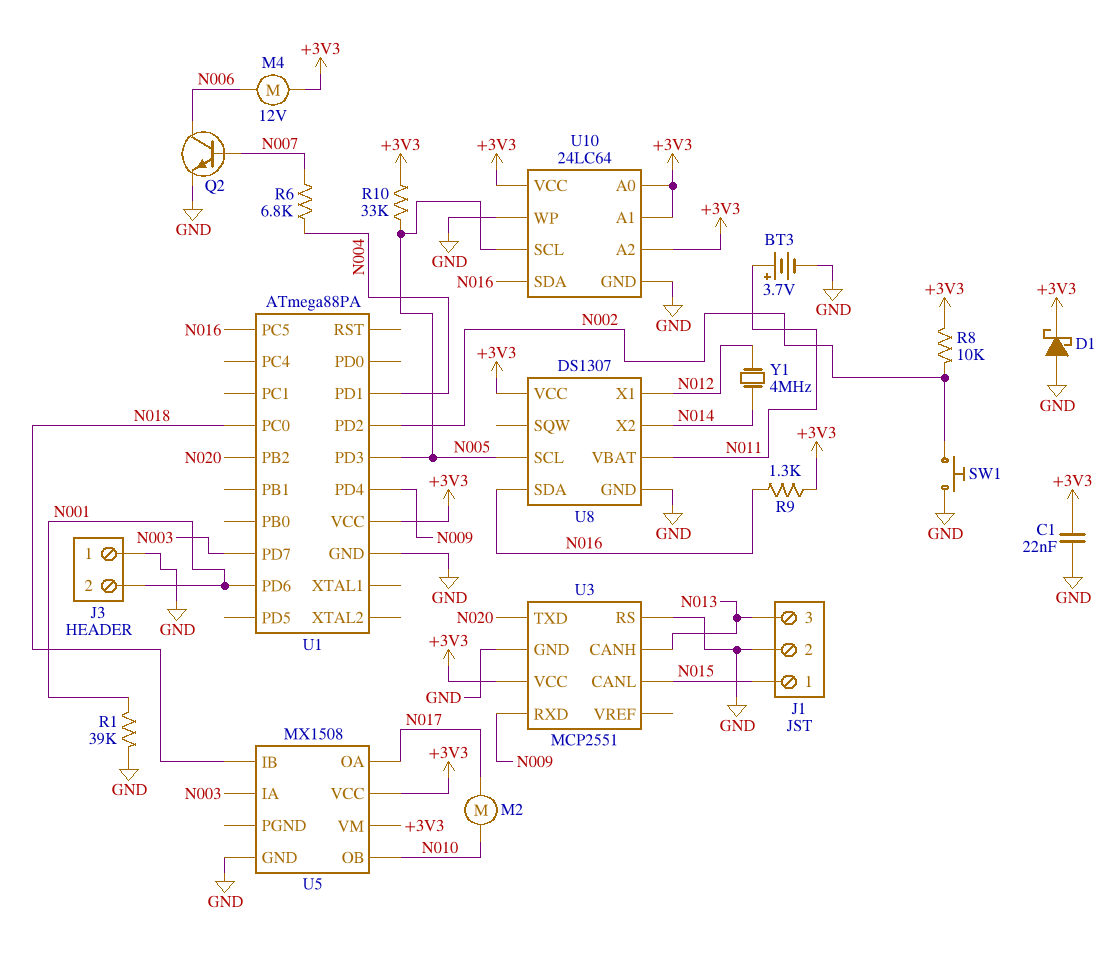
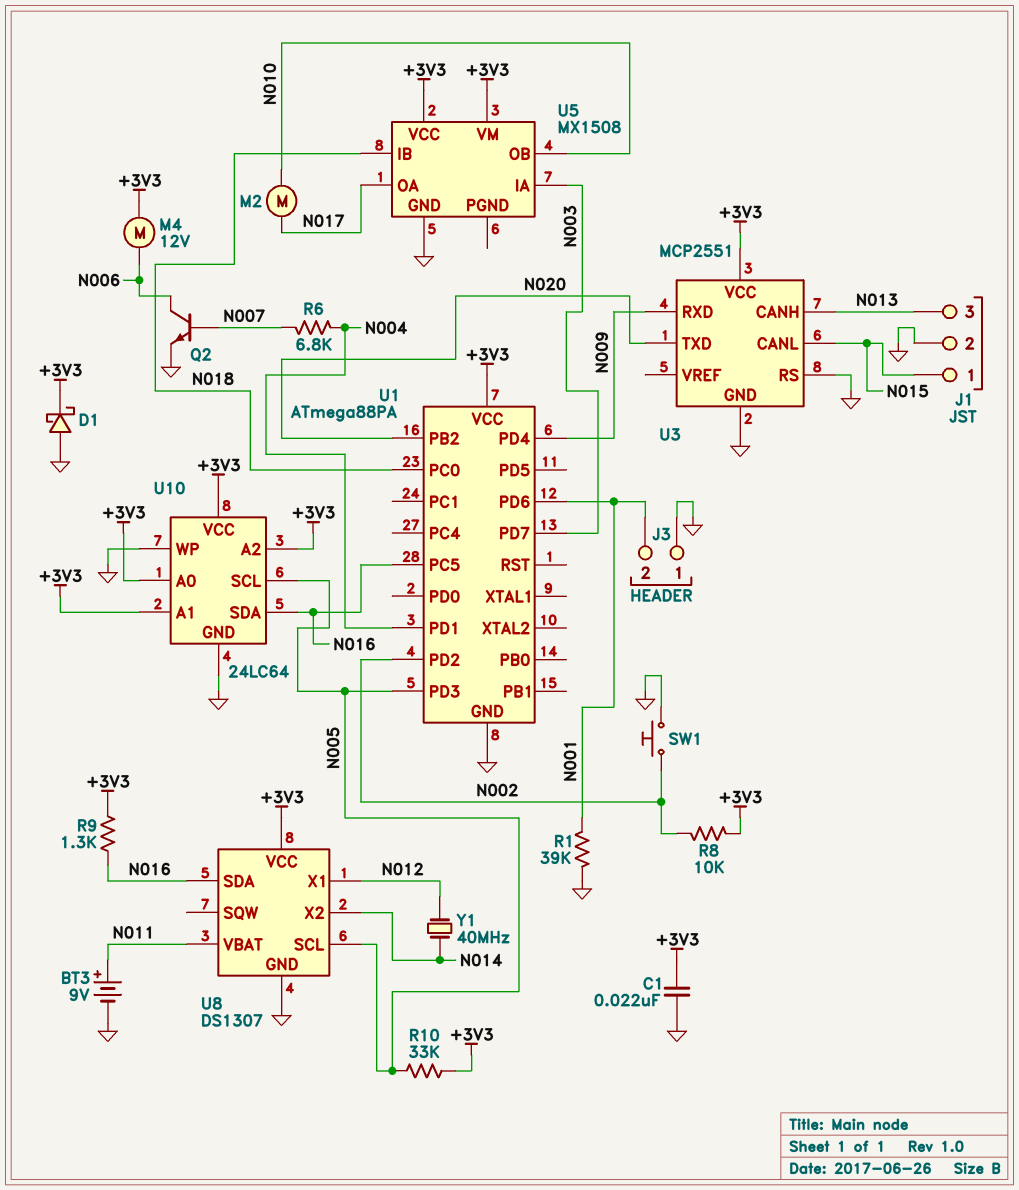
BT3: 3.7V (plus N011, minus GND) -> 9V (plus N011, minus GND)
Y1: 4MHz (N012, N014) -> 40MHz (N012, N014)

